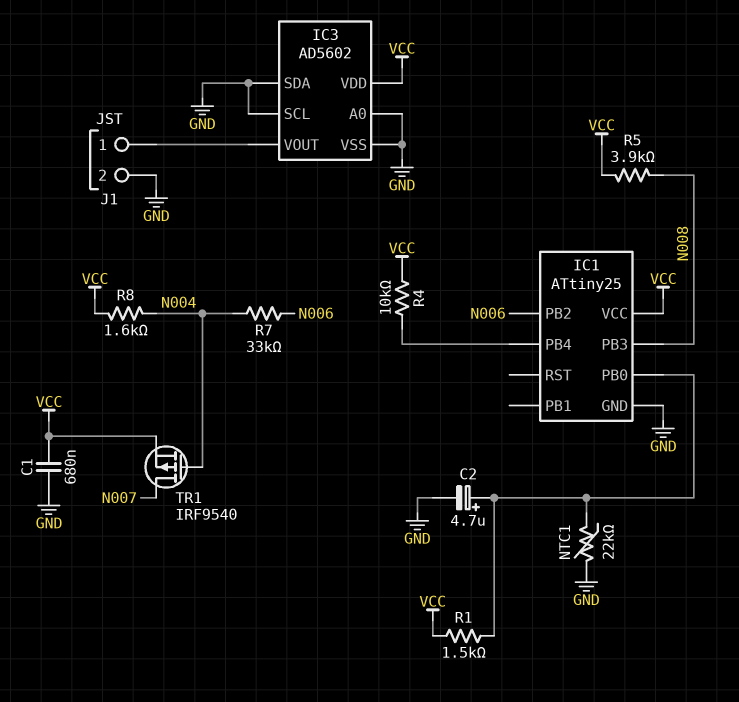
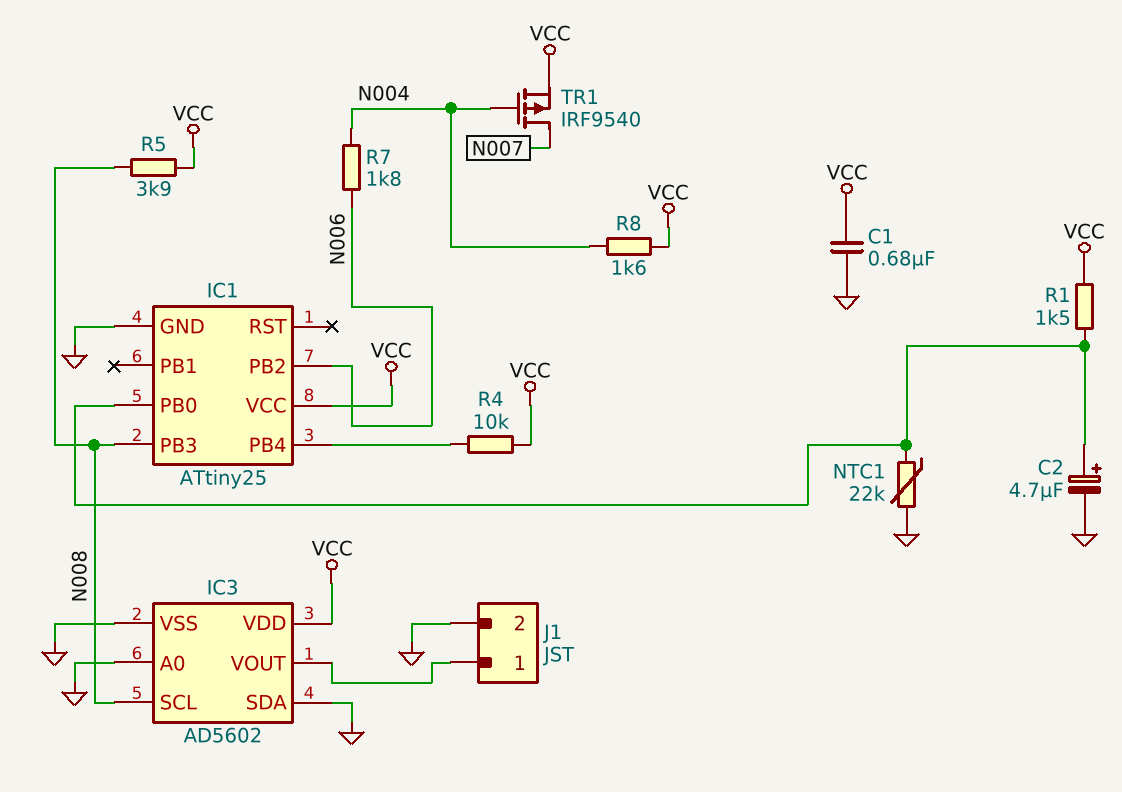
IC3 pin SCL: GND -> N008
R7: 33k (N004, N006) -> 1.8k (N004, N006)

